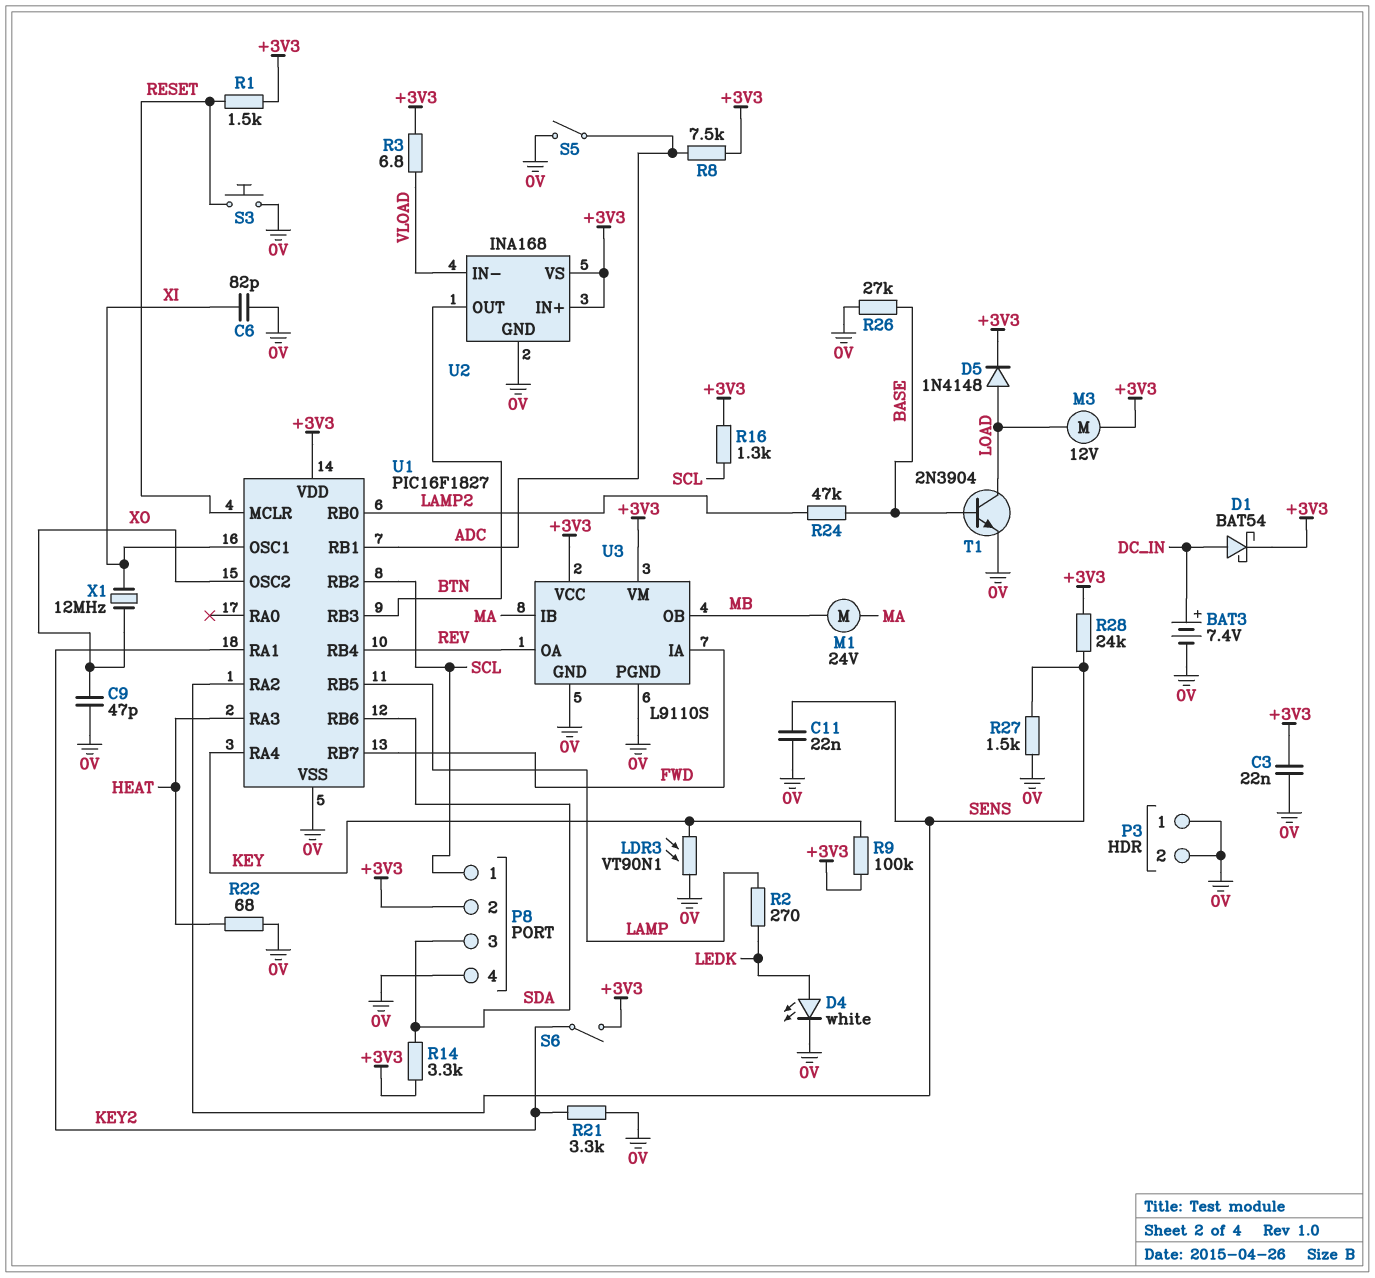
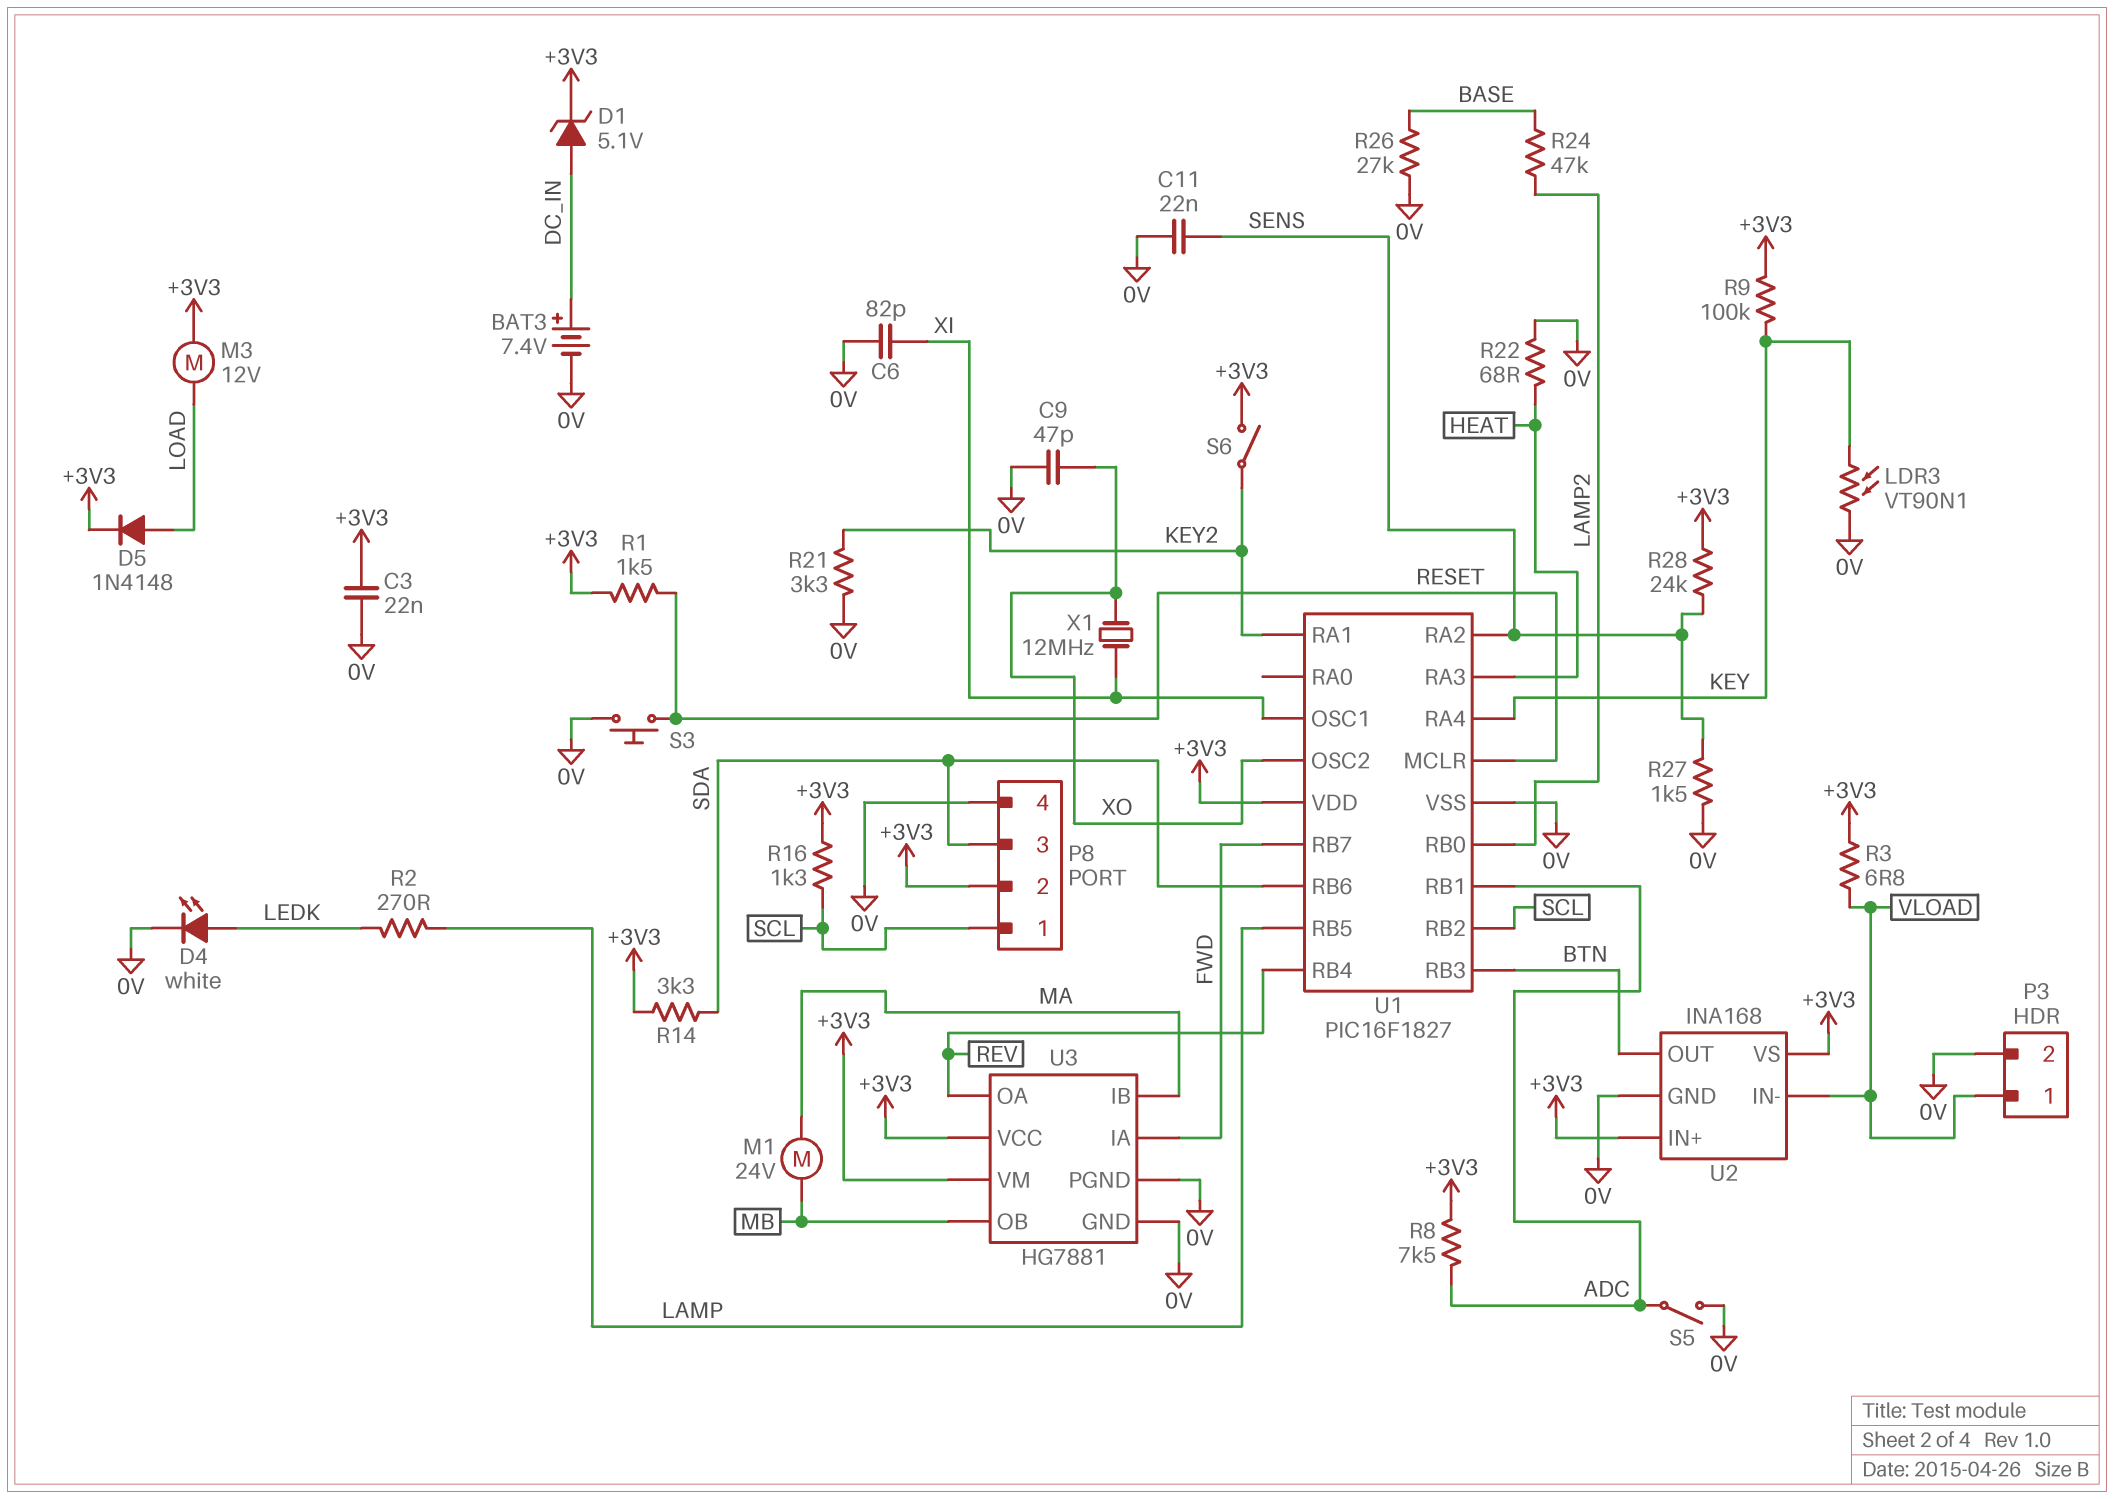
D1: schottky BAT54 (A DC_IN, K +3V3) -> zener 5.1V (A DC_IN, K +3V3)
P3 pin 1: 0V -> VLOAD
T1: NPN 2N3904 (B BASE, C LOAD, E 0V) -> none
U3: L9110S -> HG7881

